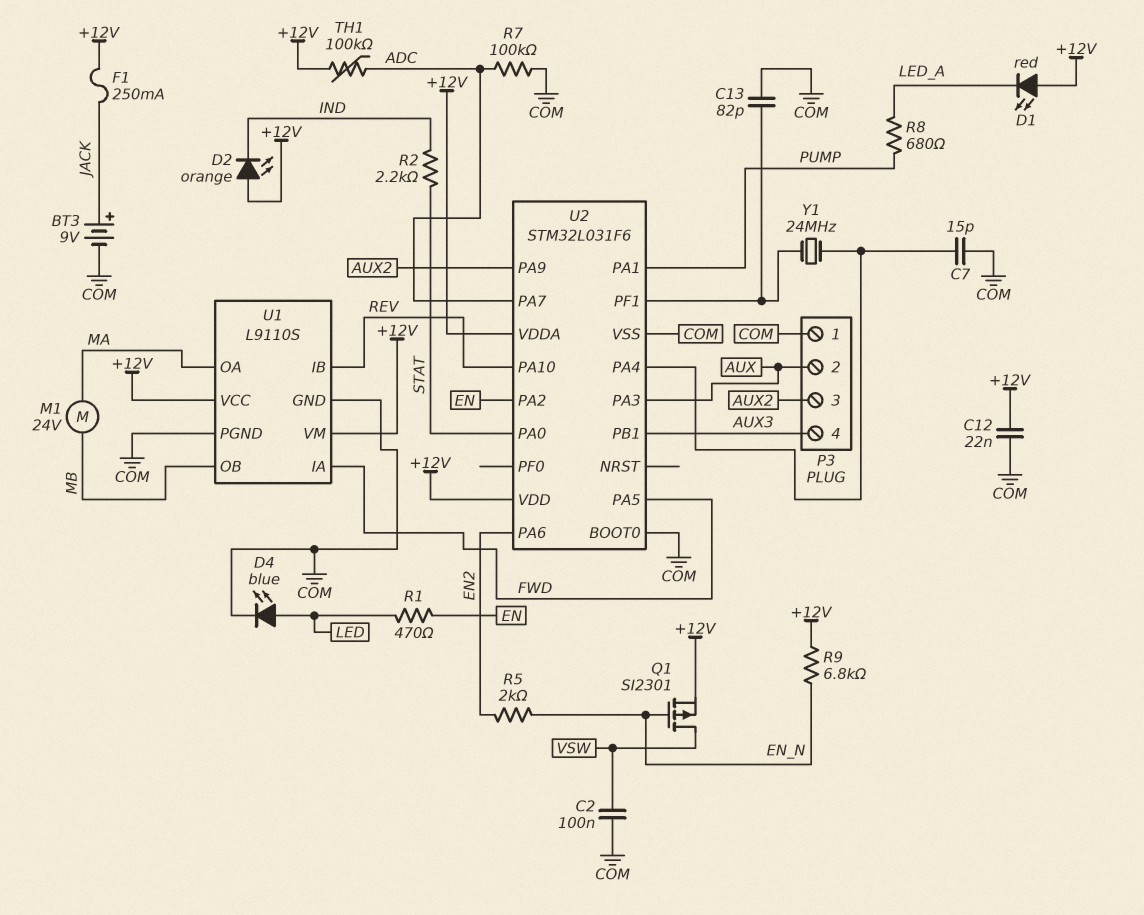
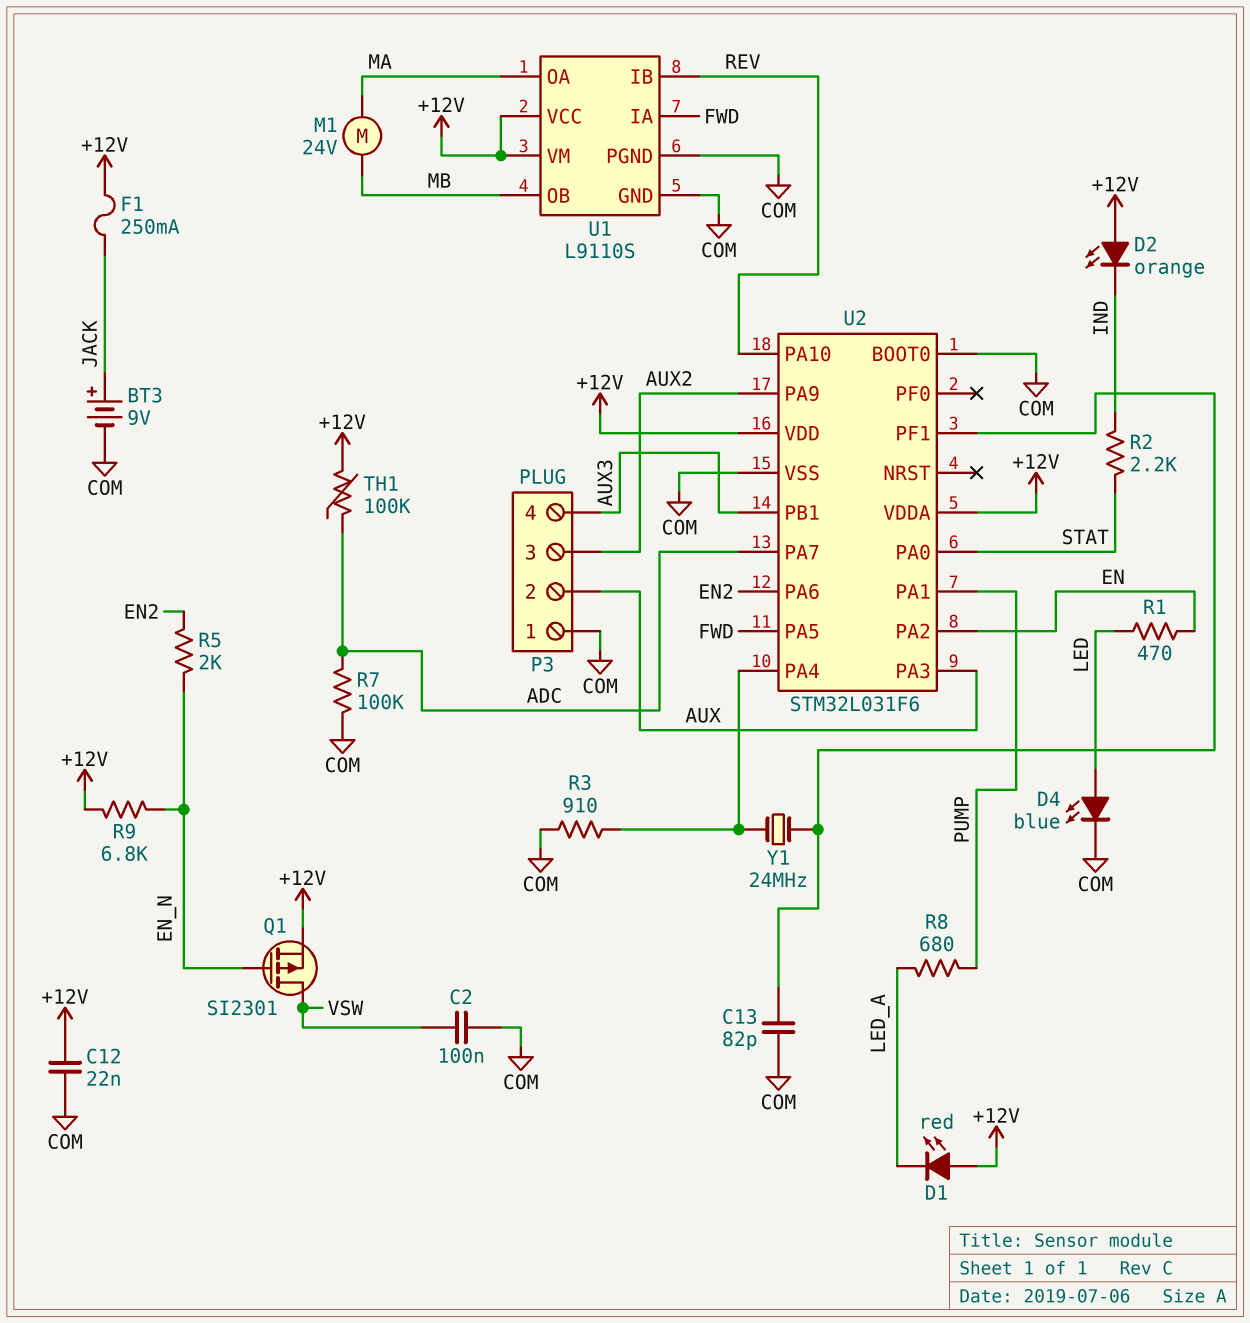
C7: 15pF (COM, U2/PA4) -> none
R3: none -> 910 (COM, U2/PA4)

